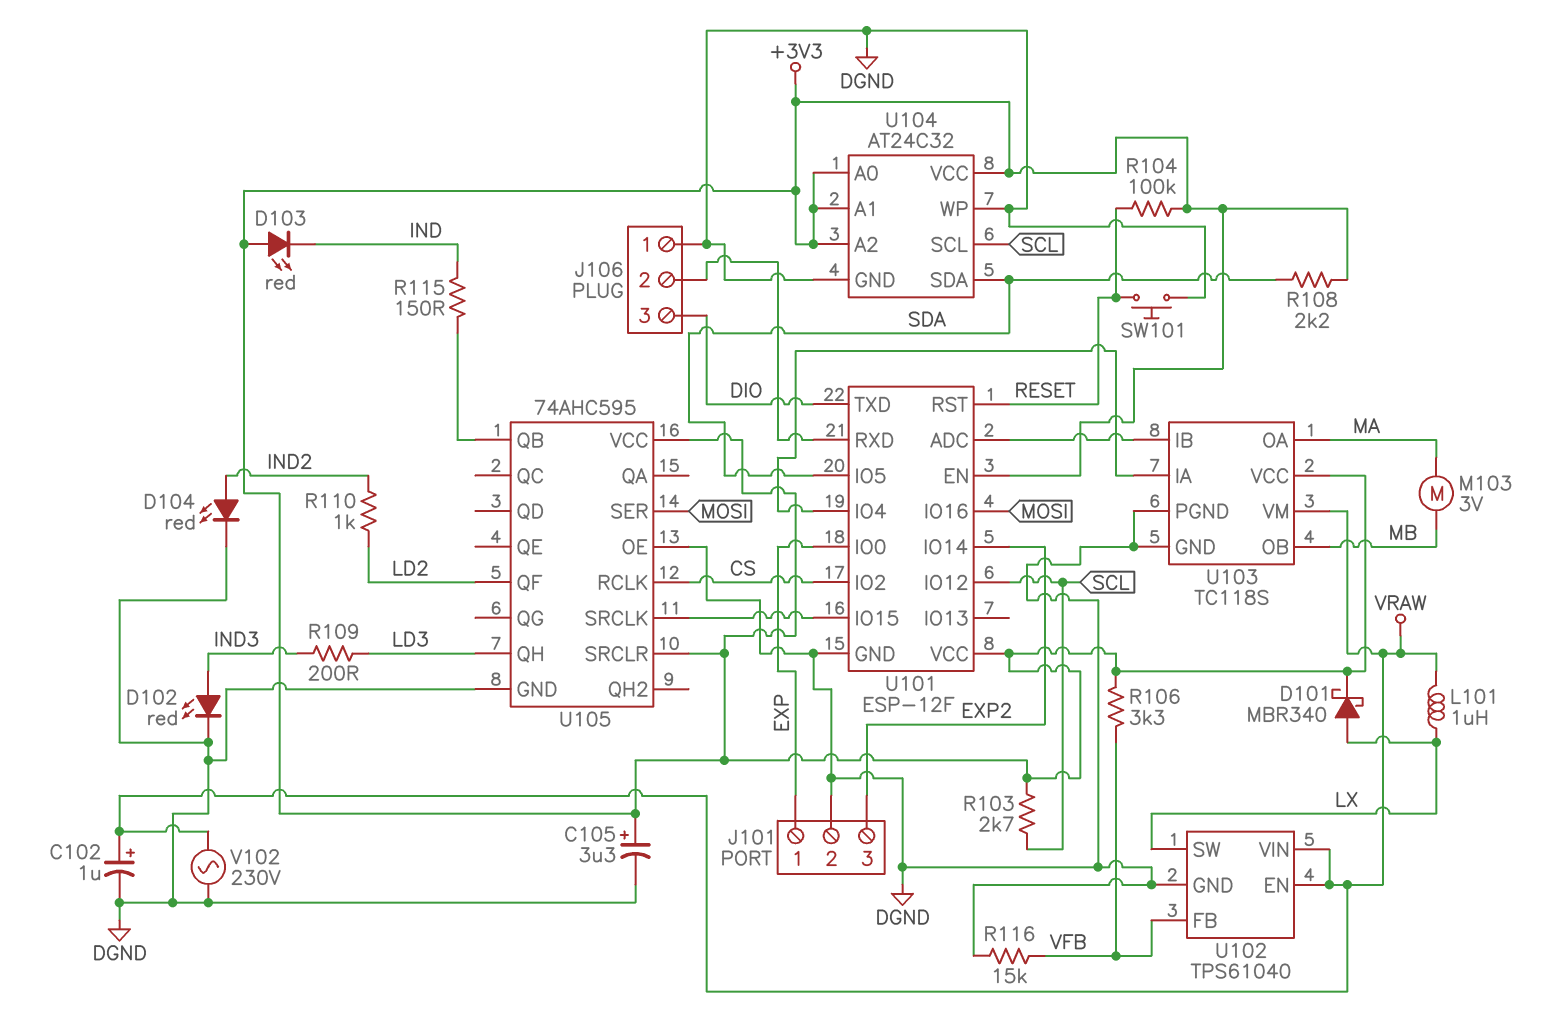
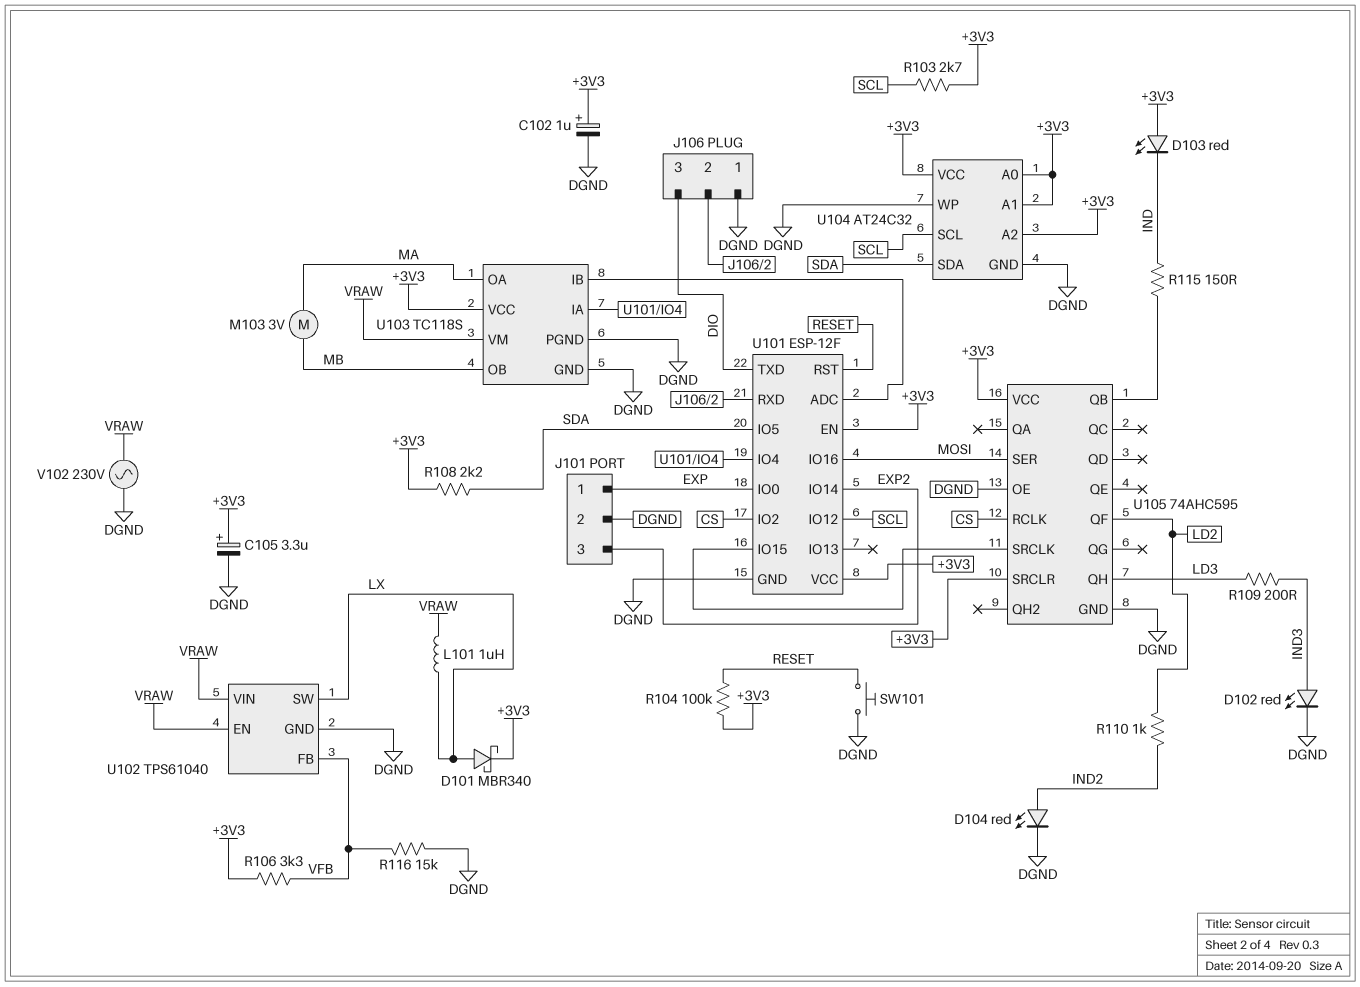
C102: 1uF (plus VRAW, minus DGND) -> 1uF (plus +3V3, minus DGND)

